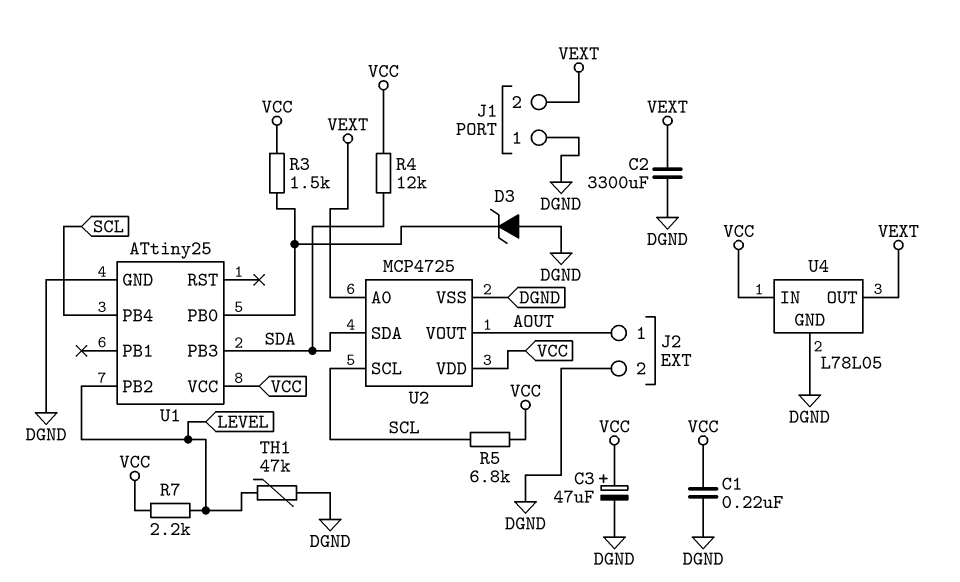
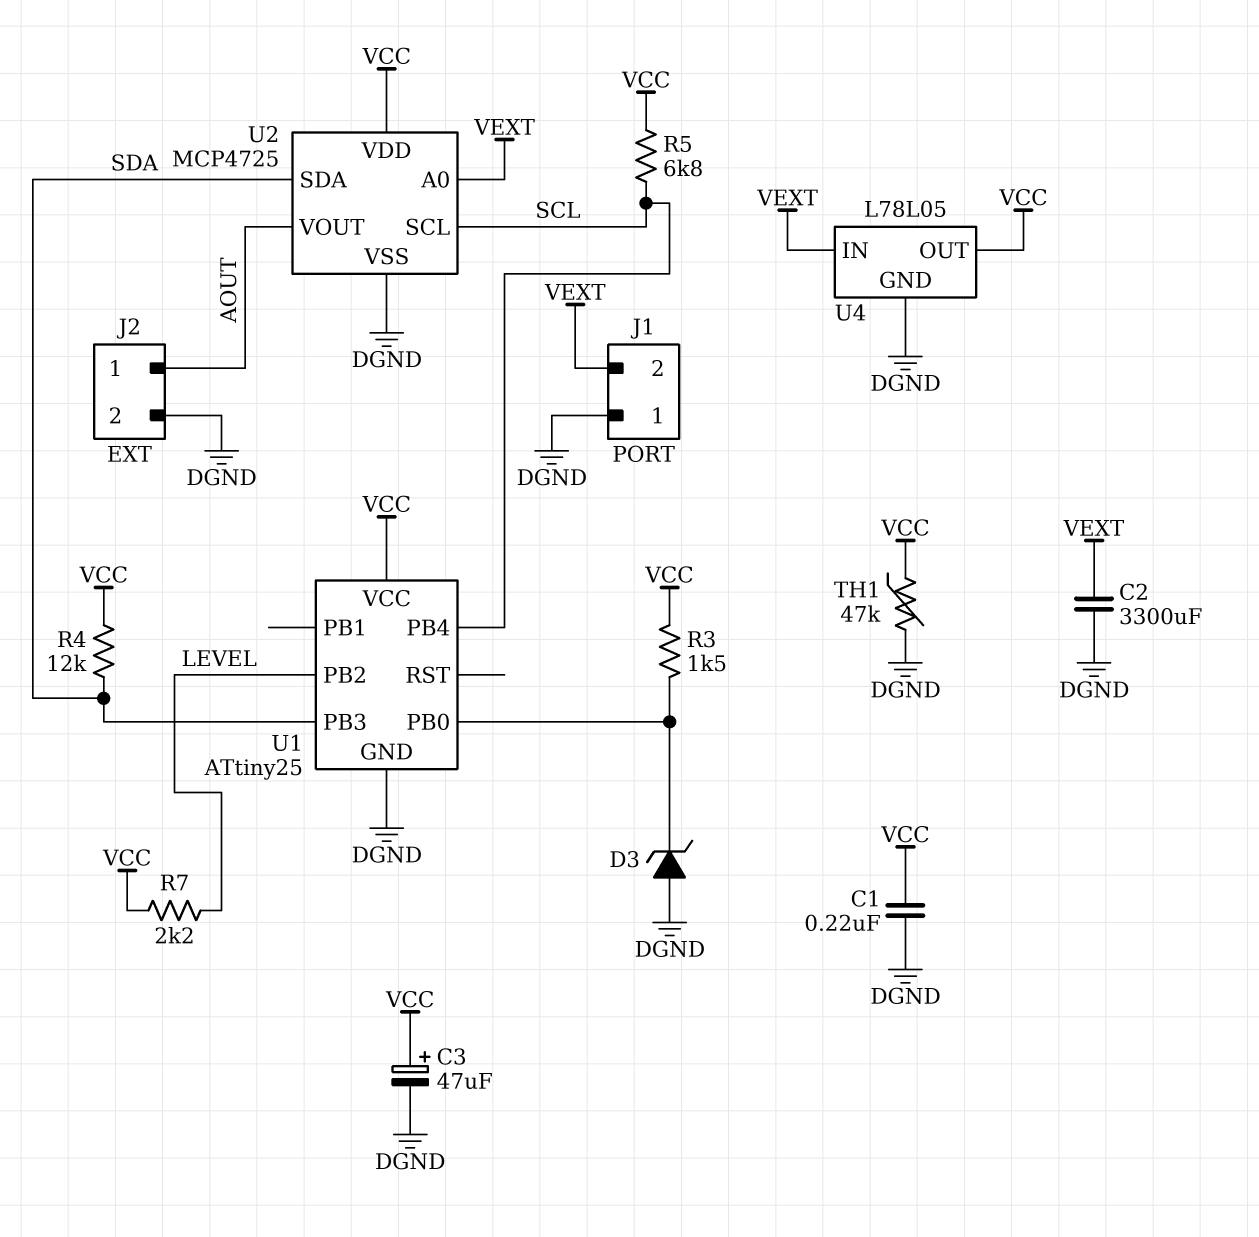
TH1: 47k (DGND, LEVEL) -> 47k (DGND, VCC)
U4 pin IN: VCC -> VEXT
U4 pin OUT: VEXT -> VCC

